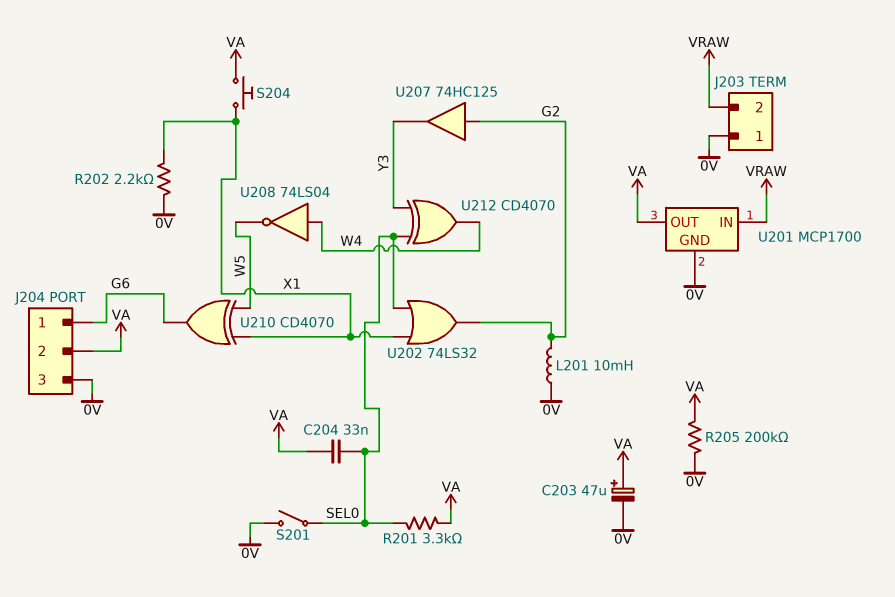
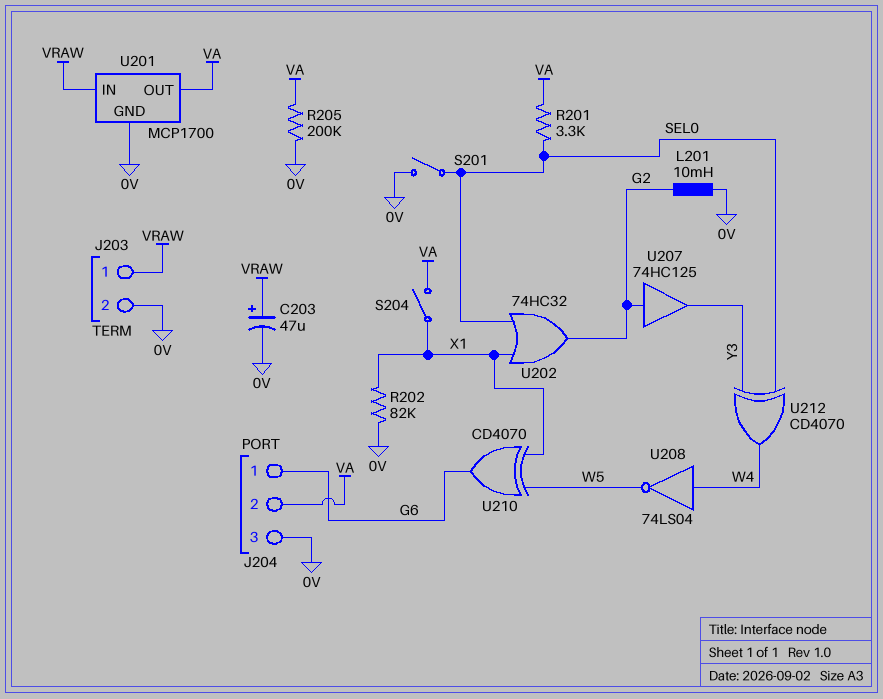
C203: 47uF (plus VA, minus 0V) -> 47uF (plus VRAW, minus 0V)
C204: 33nF (SEL0, VA) -> none
J203 pin 1: 0V -> VRAW
J203 pin 2: VRAW -> 0V
R202: 2.2k (0V, X1) -> 82k (0V, X1)
S204: button (VA, X1) -> switch (VA, X1)
U202: OR 74LS32 (in SEL0, in X1, out G2) -> OR 74HC32 (in SEL0, in X1, out G2)

